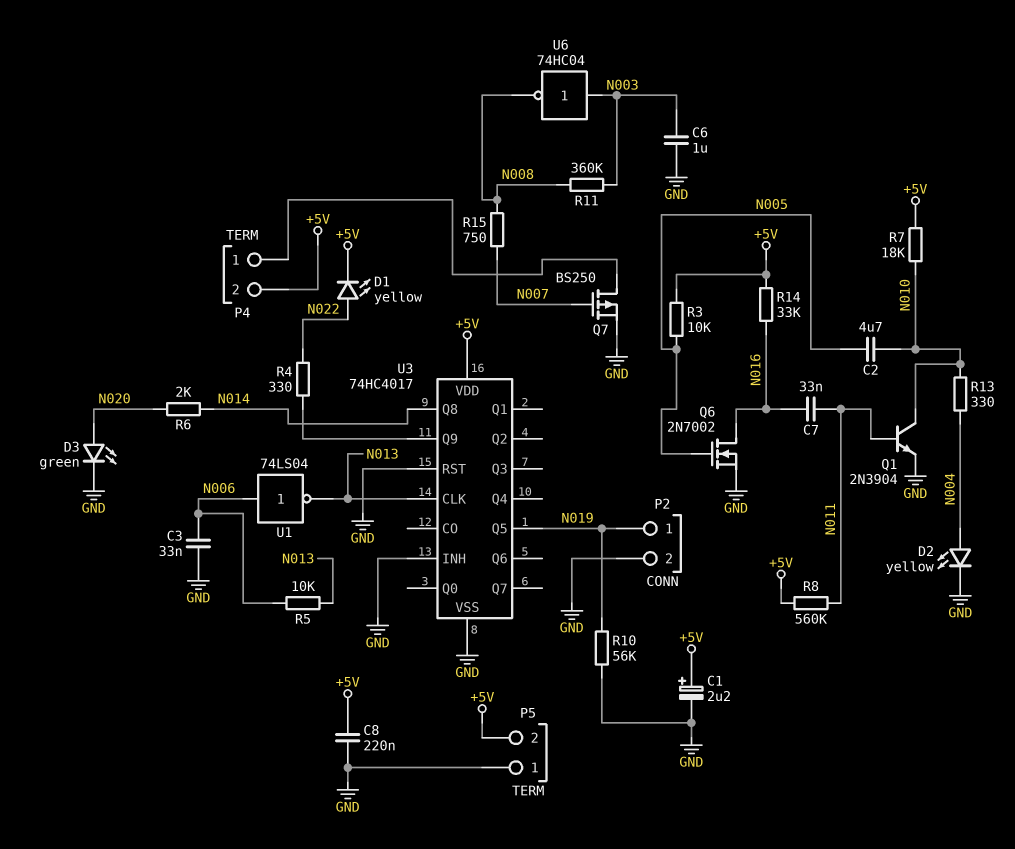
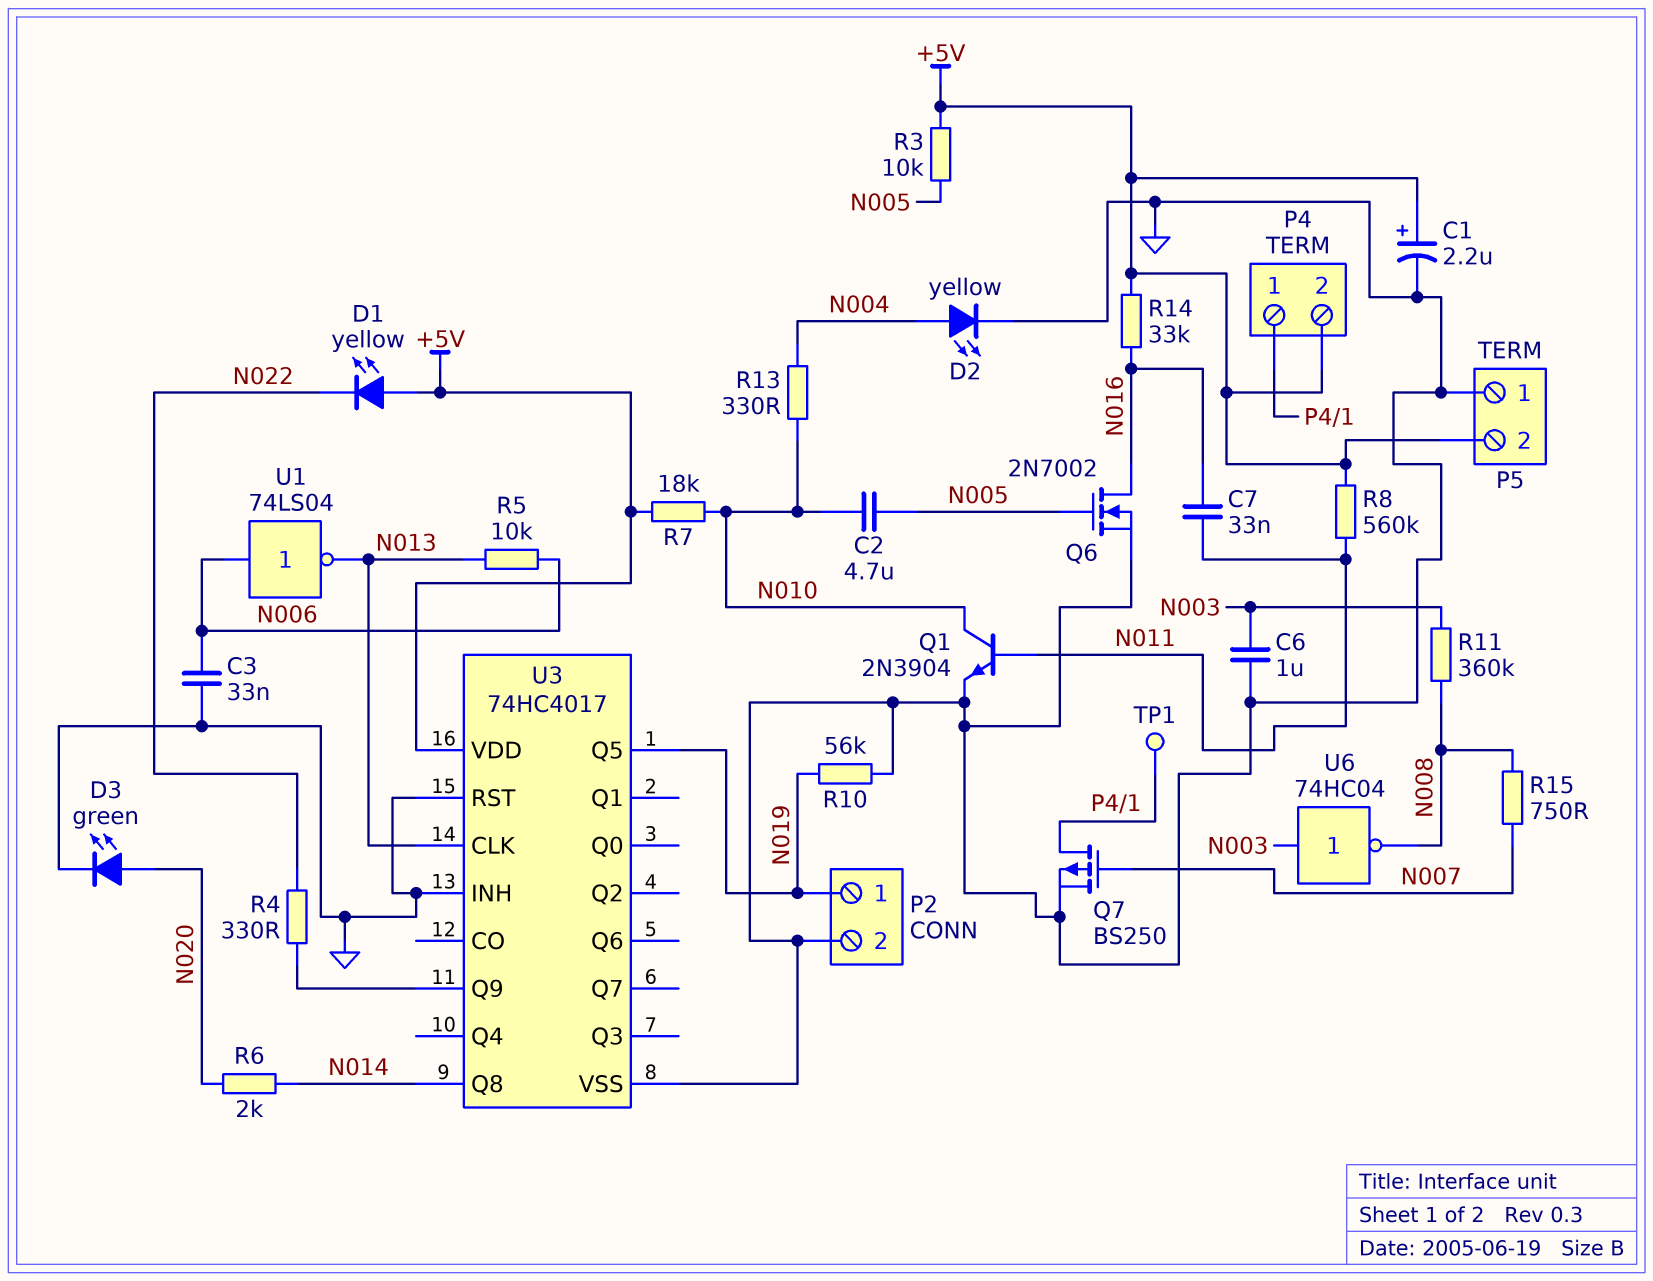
C8: 220nF (+5V, GND) -> none
D1: LED yellow (A N022, K +5V) -> LED yellow (A +5V, K N022)
TP1: none -> test point (P4/1)

